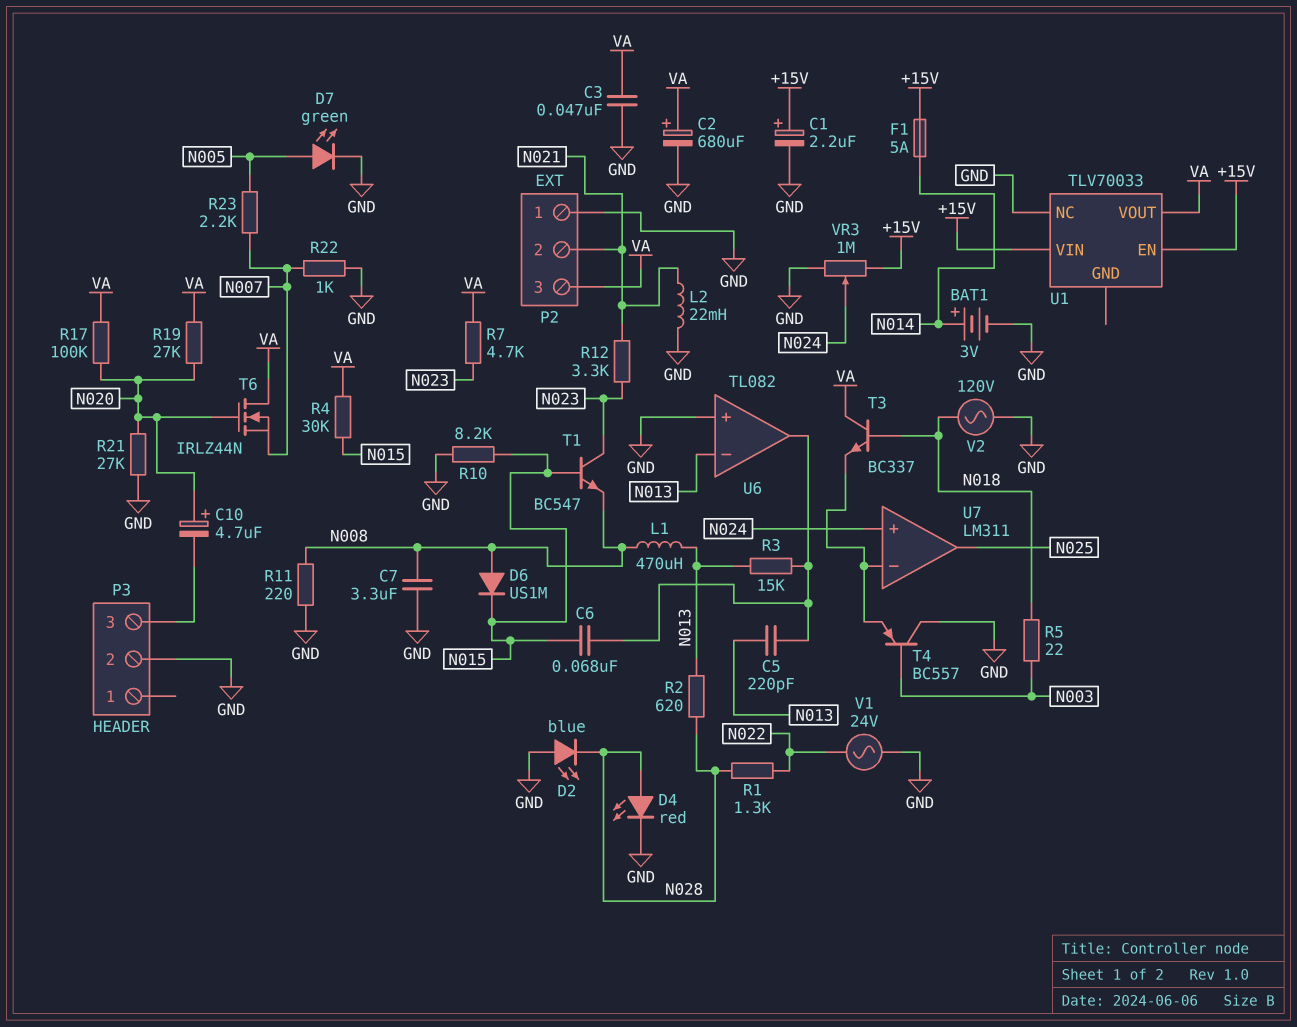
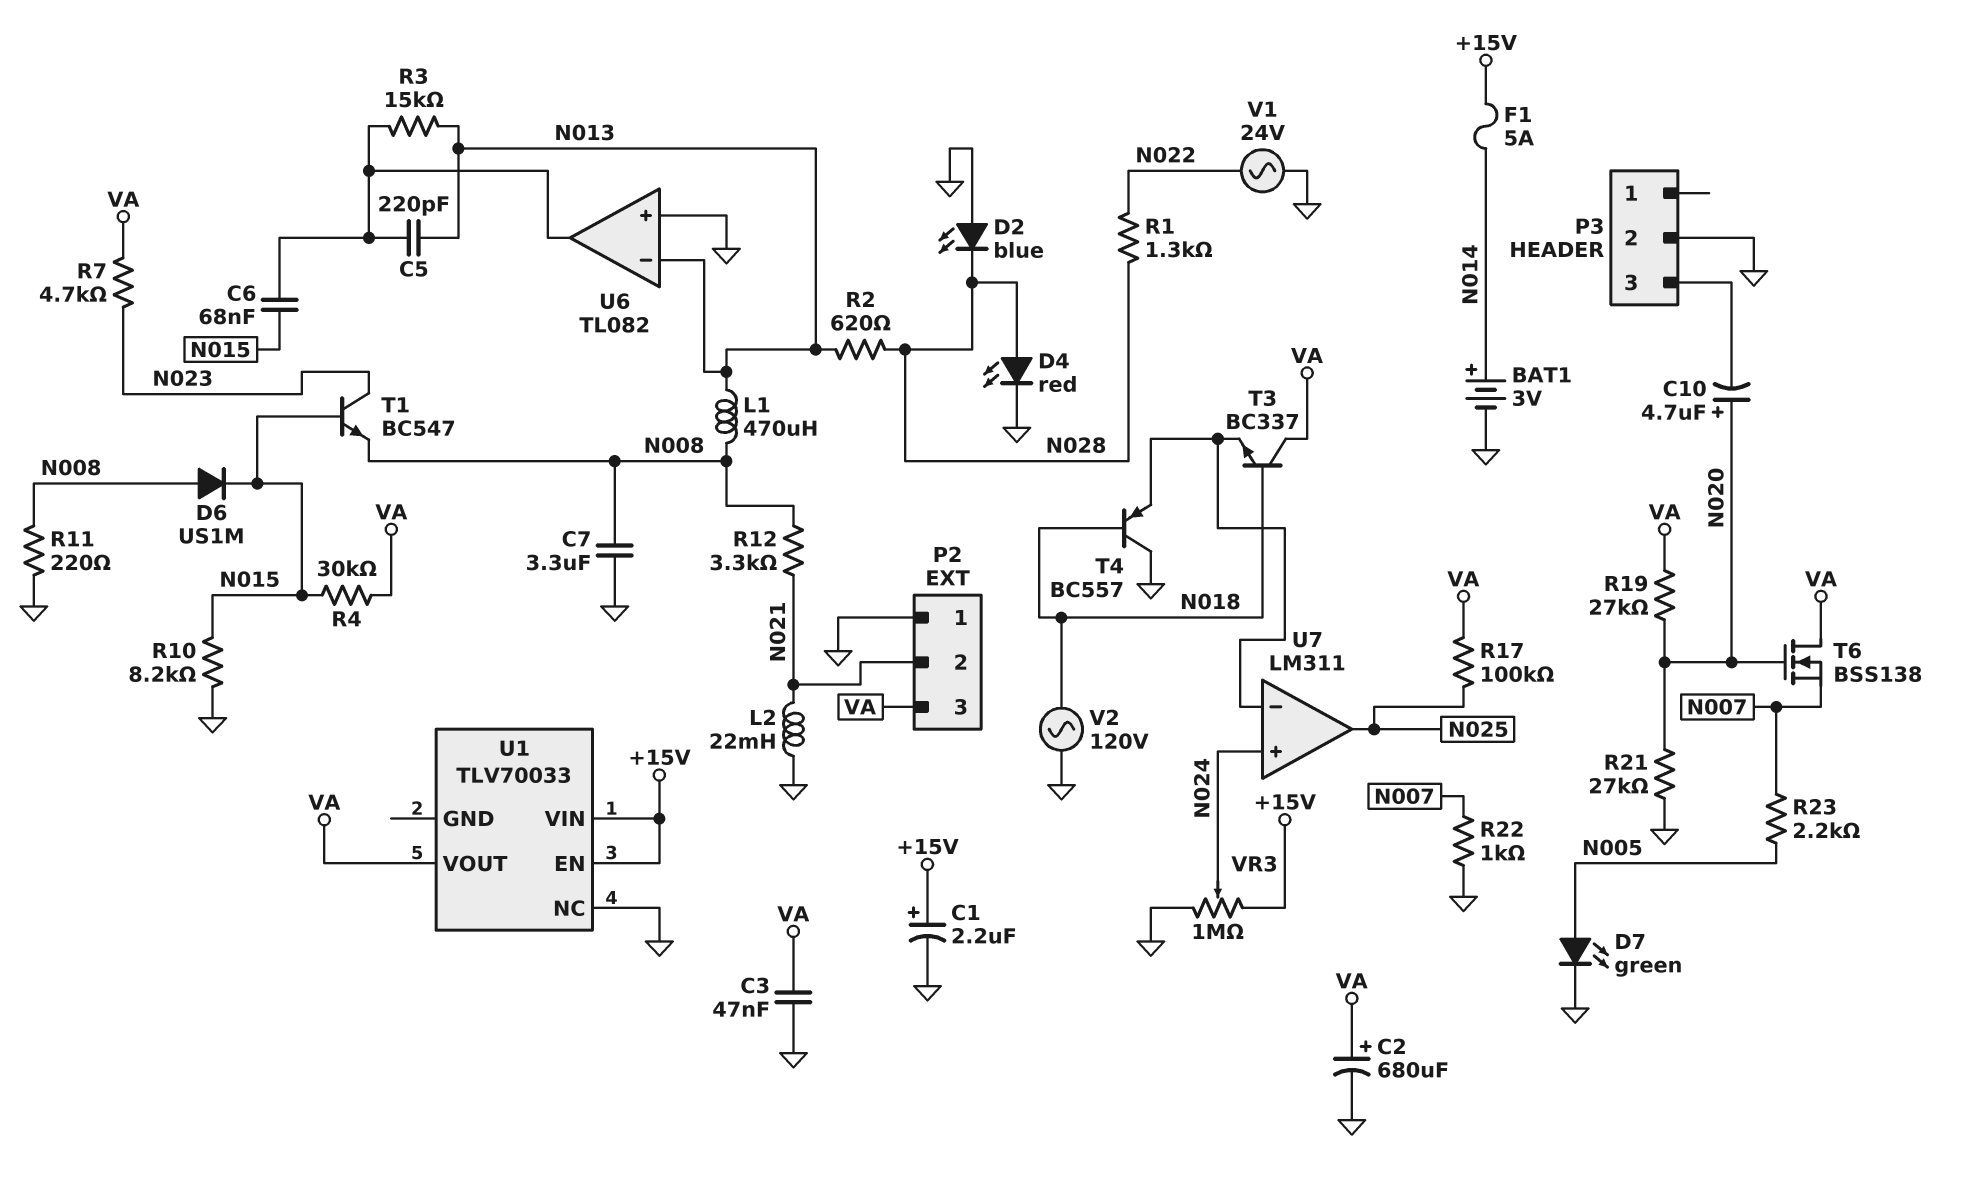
R5: 22 (N003, N018) -> none
R12: 3.3k (N021, N023) -> 3.3k (N008, N021)
R17: 100k (N020, VA) -> 100k (N025, VA)
T4: PNP BC557 (B N003, C GND, E U7/in-) -> PNP BC557 (B N018, C GND, E U7/in-)
T6: NMOS IRLZ44N (G N020, D VA, S N007) -> NMOS BSS138 (G N020, D VA, S N007)

